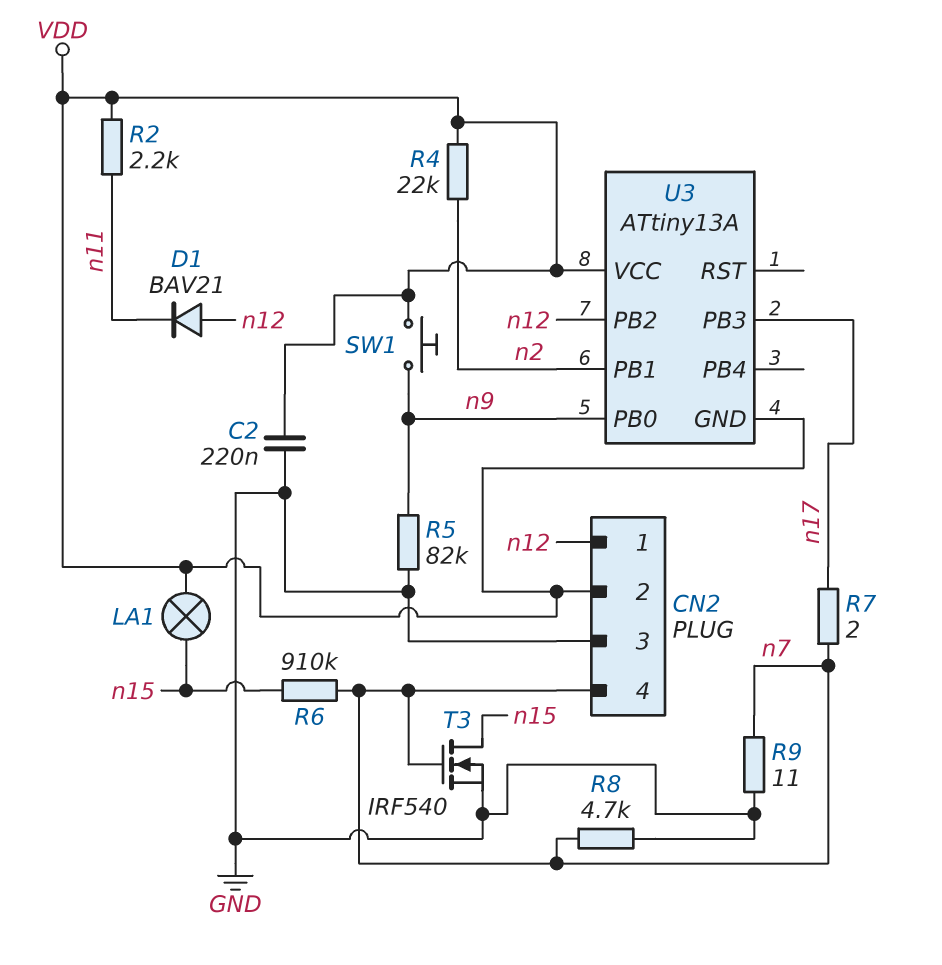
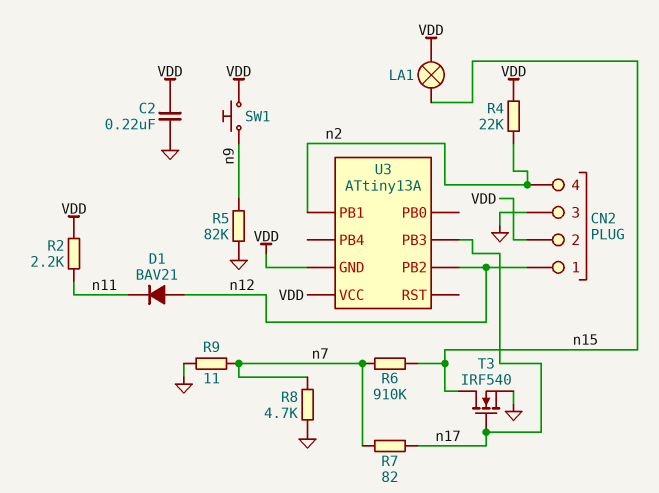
CN2 pin 4: n7 -> n2
R7: 2 (n7, n17) -> 82 (n7, n17)
T3: NMOS IRF540 (G n7, D n15, S GND) -> NMOS IRF540 (G n17, D n15, S GND)
U3 pin PB0: n9 -> none

